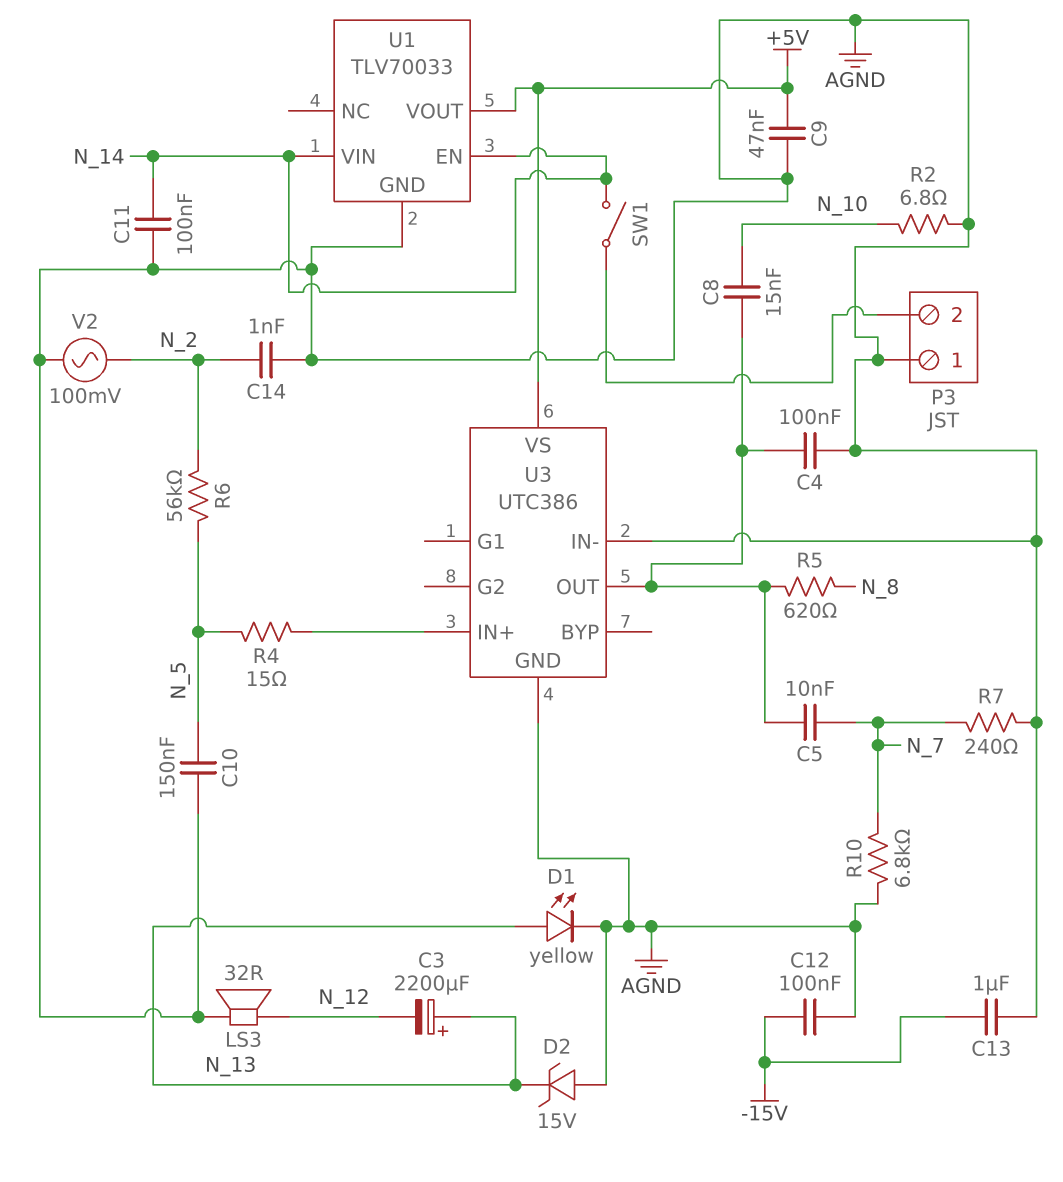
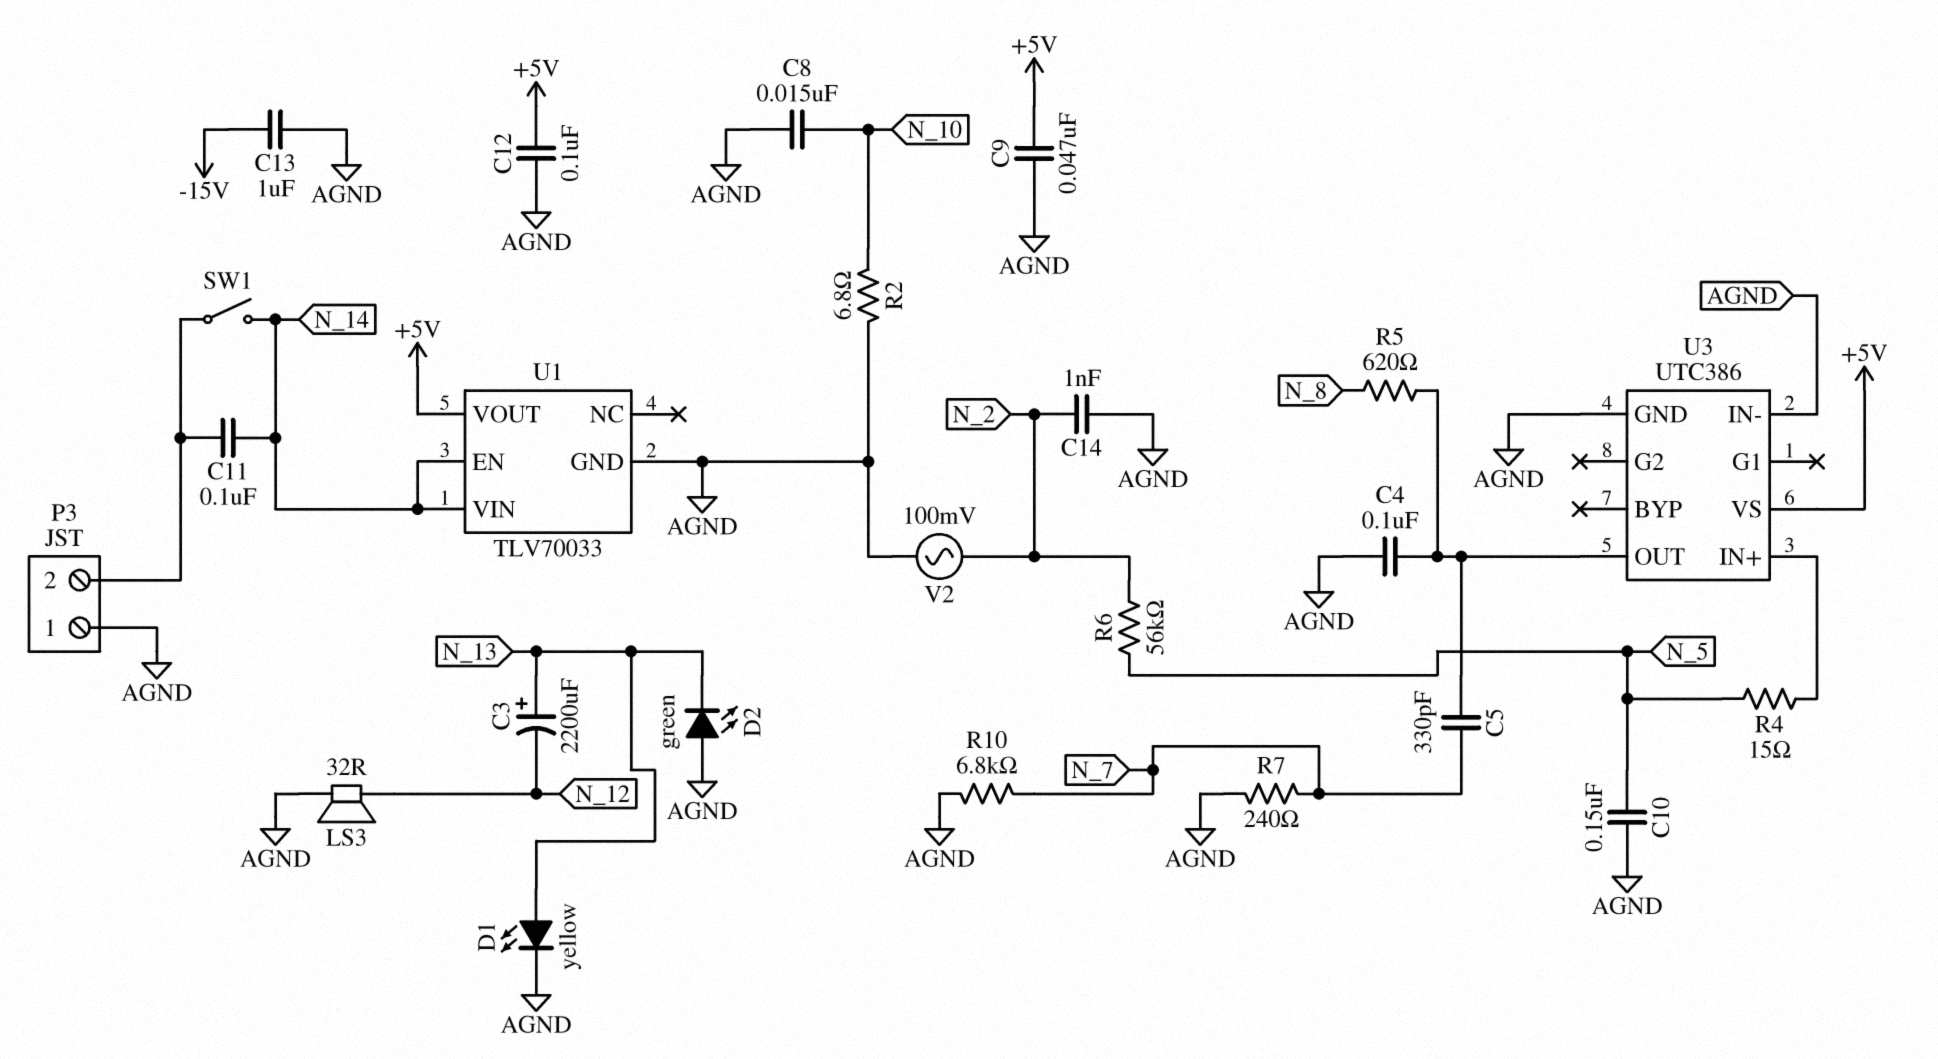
C5: 10nF (N_7, U3/OUT) -> 330pF (N_7, U3/OUT)
C8: 15nF (N_10, U3/OUT) -> 15nF (AGND, N_10)
C11: 100nF (AGND, N_14) -> 100nF (N_14, P3/2)
C12: 100nF (-15V, AGND) -> 100nF (+5V, AGND)
D2: zener 15V (A AGND, K N_13) -> LED green (A AGND, K N_13)

